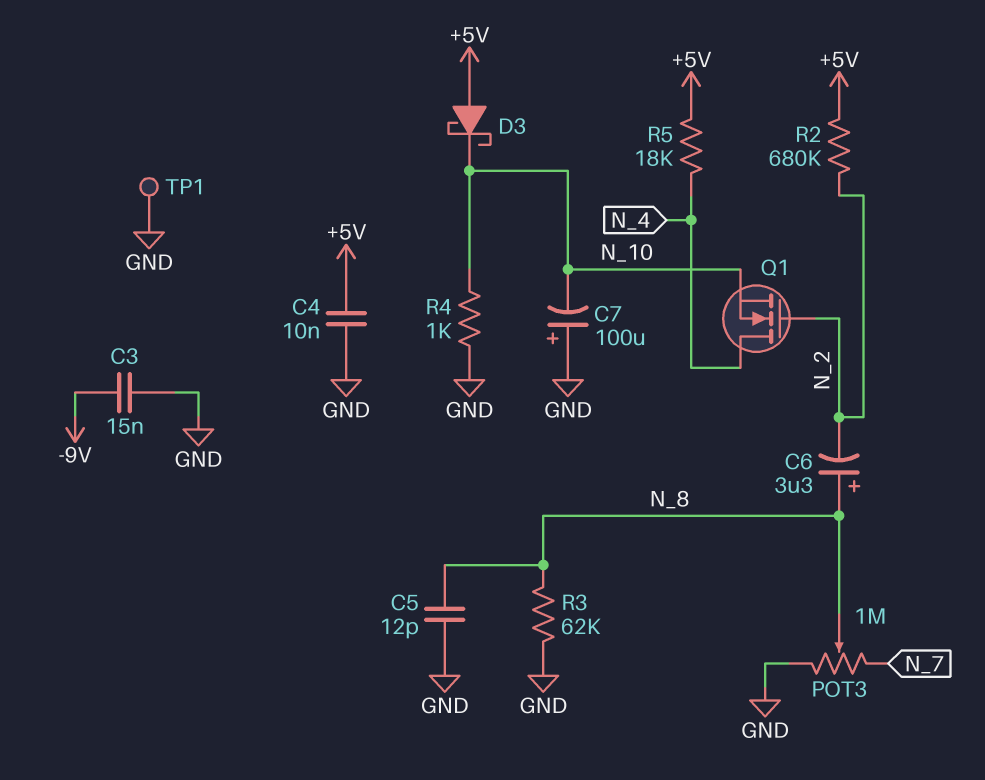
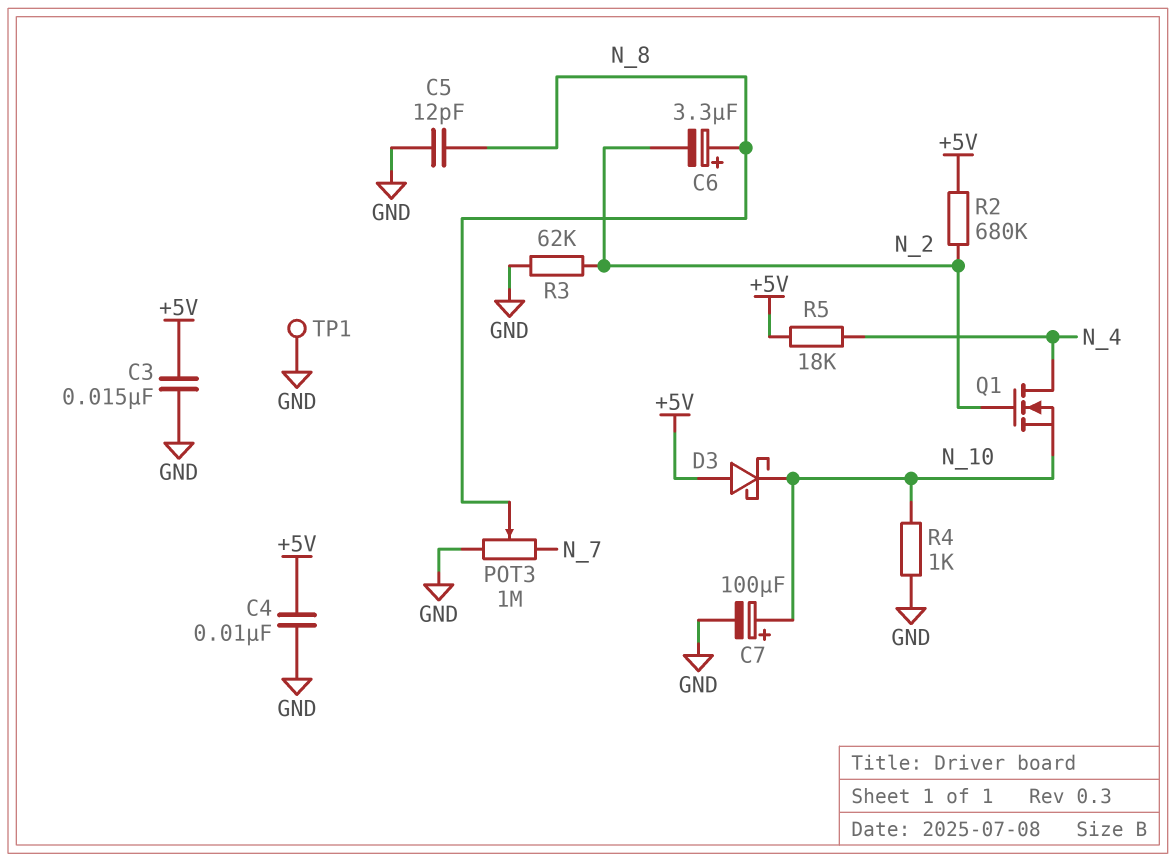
C3: 15nF (-9V, GND) -> 15nF (+5V, GND)
C7: 100uF (plus GND, minus N_10) -> 100uF (plus N_10, minus GND)
R3: 62k (GND, N_8) -> 62k (GND, N_2)

